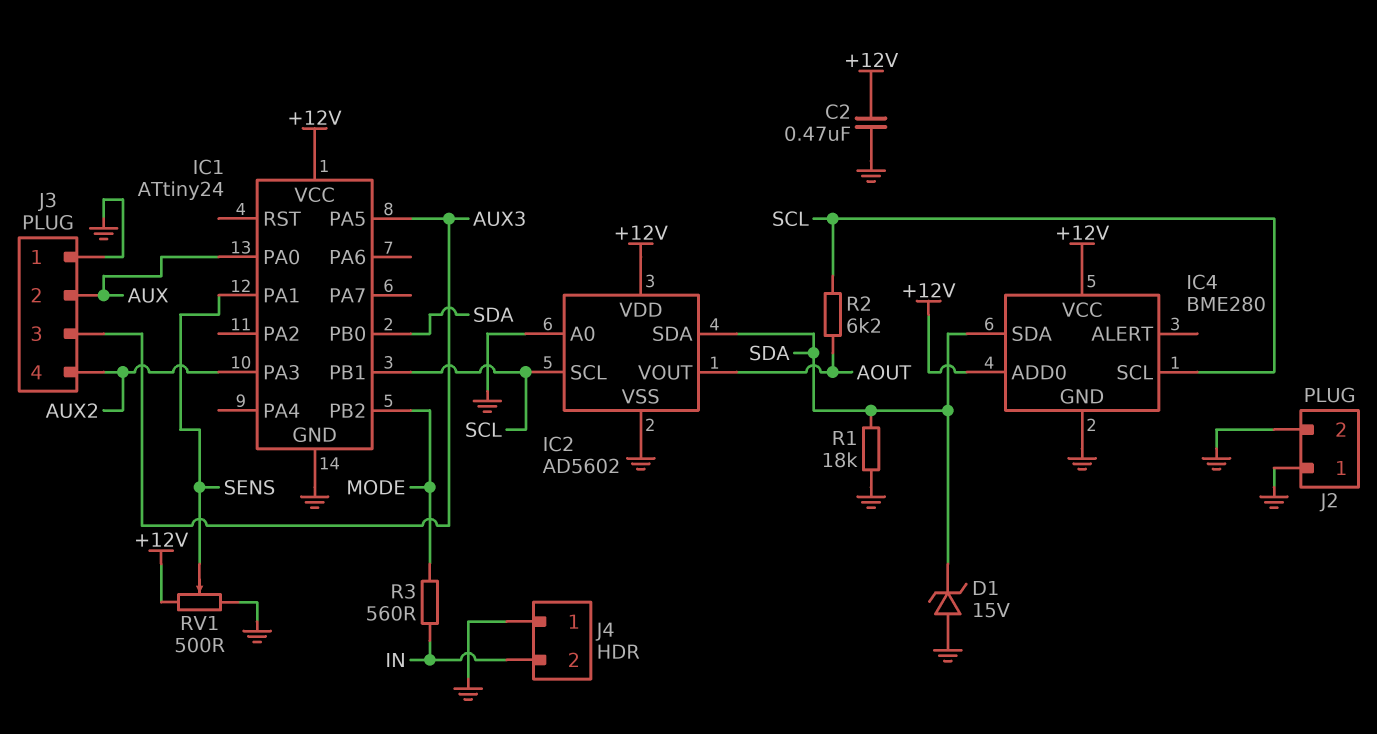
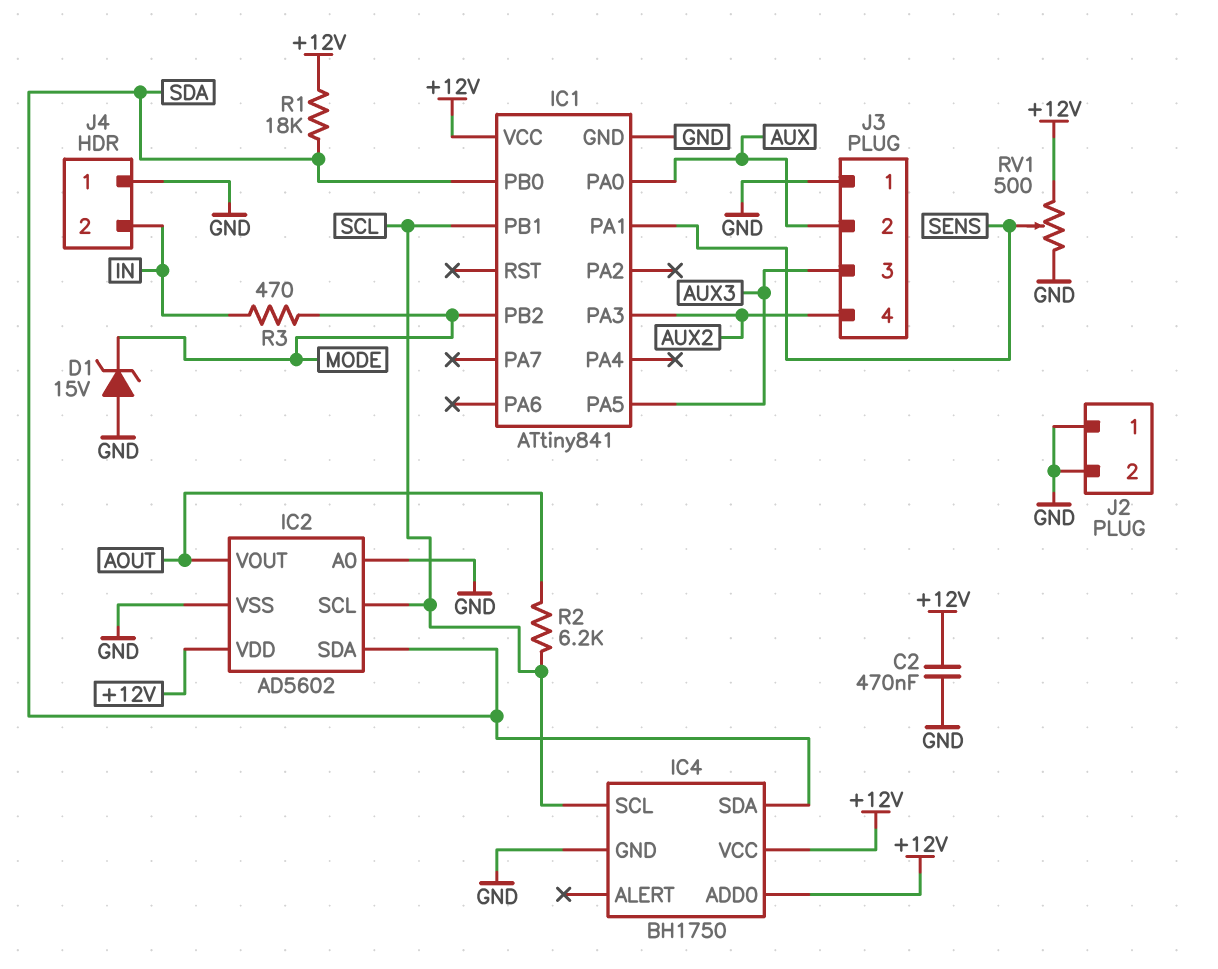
D1: zener 15V (A GND, K SDA) -> zener 15V (A GND, K MODE)
IC1: ATtiny24 -> ATtiny841
IC4: BME280 -> BH1750
R1: 18k (GND, SDA) -> 18k (+12V, SDA)
R3: 560 (IN, MODE) -> 470 (IN, MODE)

